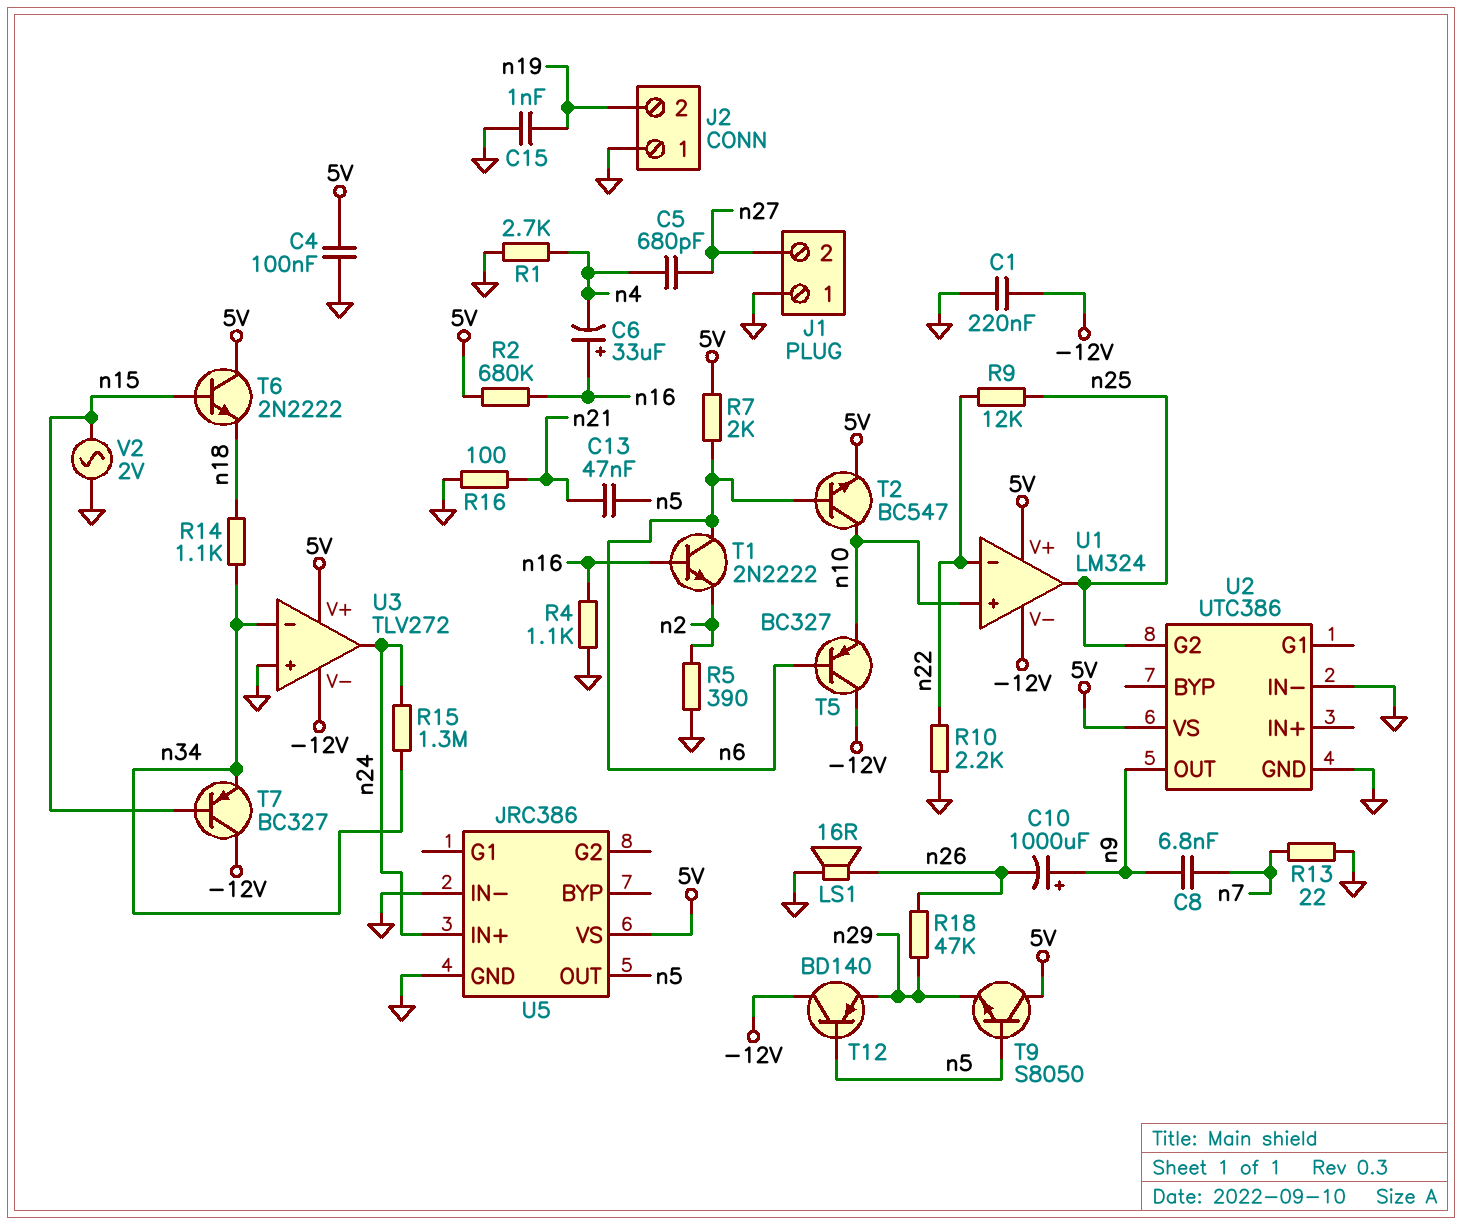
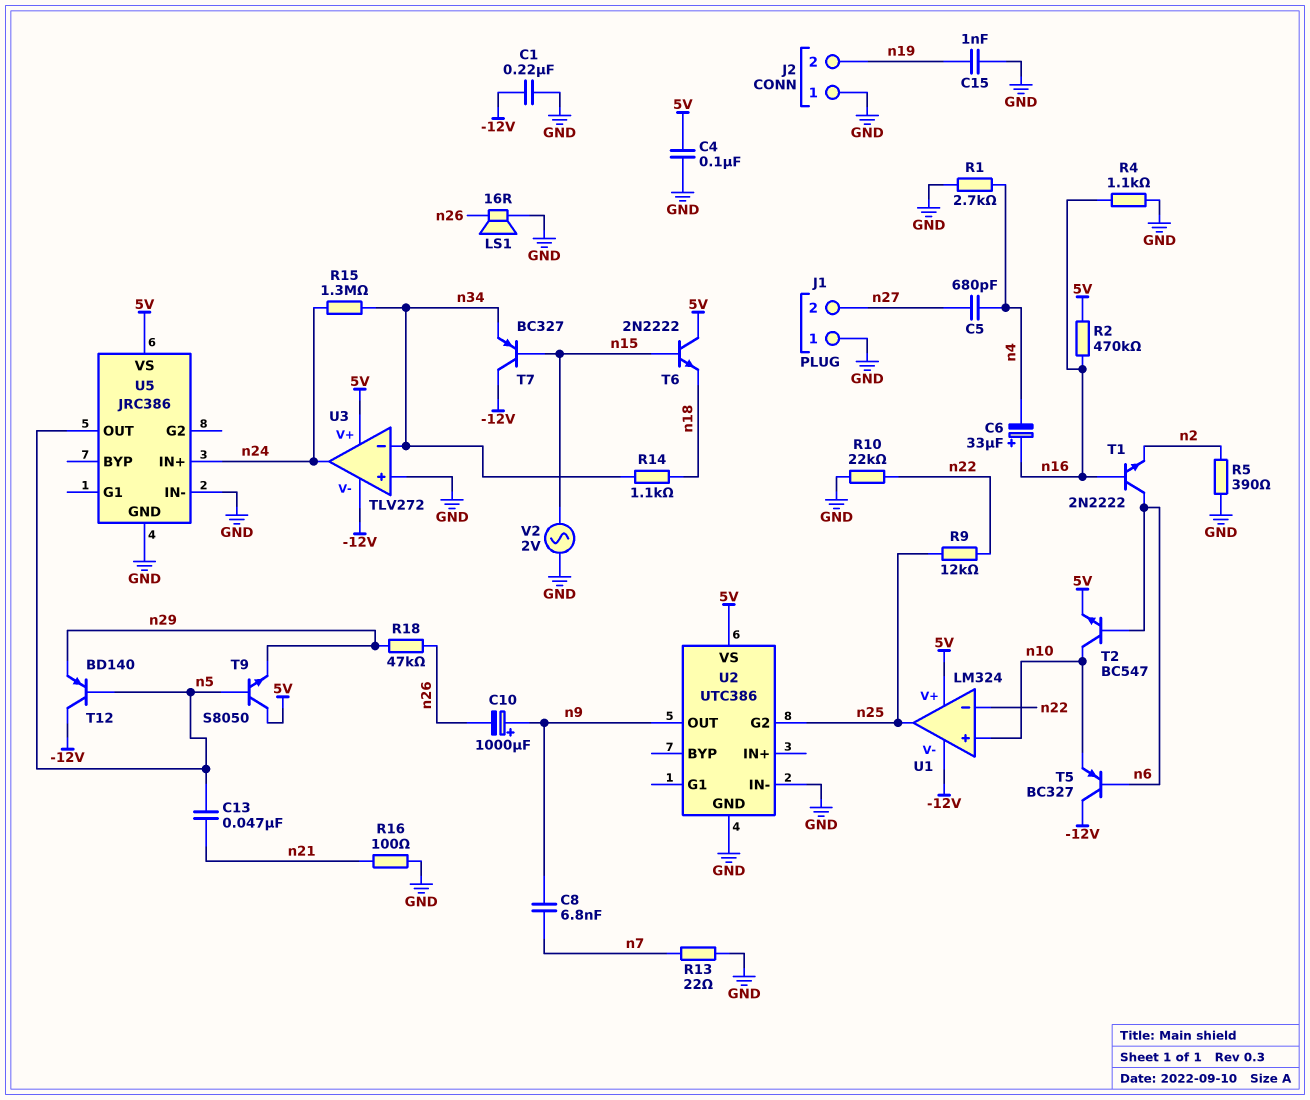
R2: 680k (5V, n16) -> 470k (5V, n16)
R7: 2k (5V, n6) -> none
R10: 2.2k (GND, n22) -> 22k (GND, n22)

